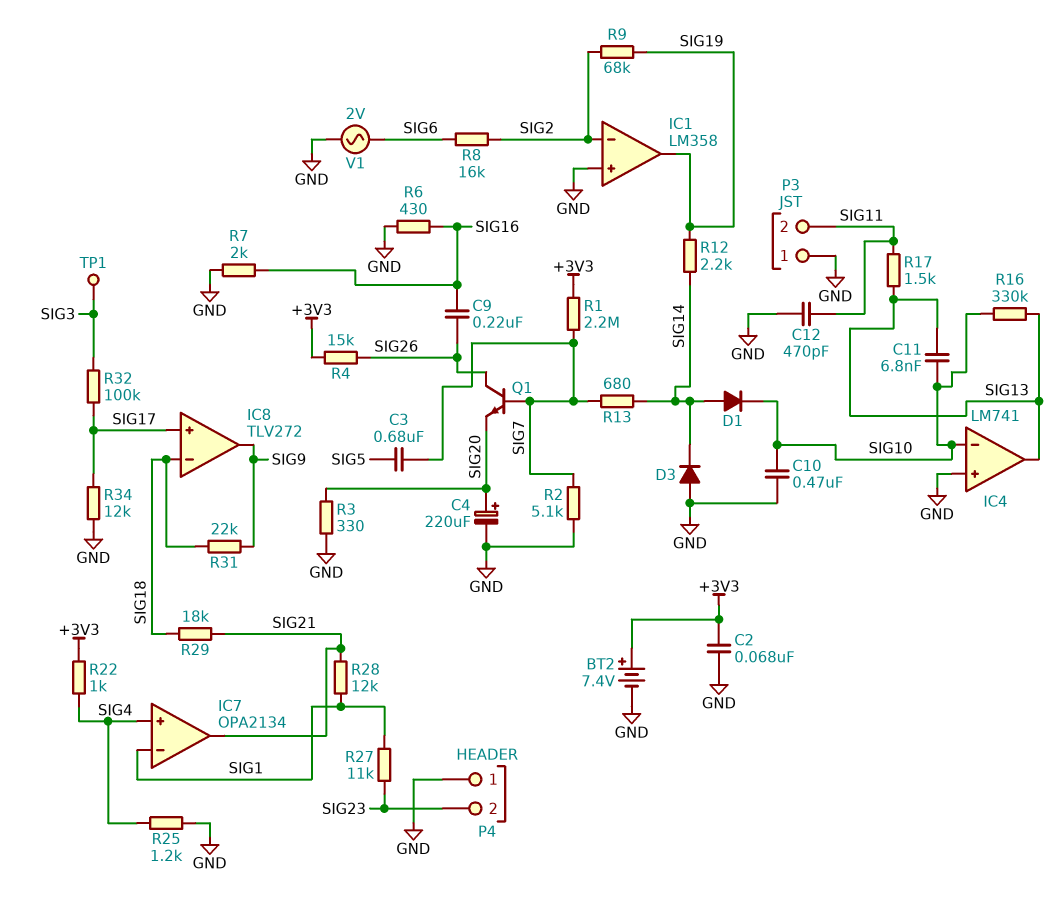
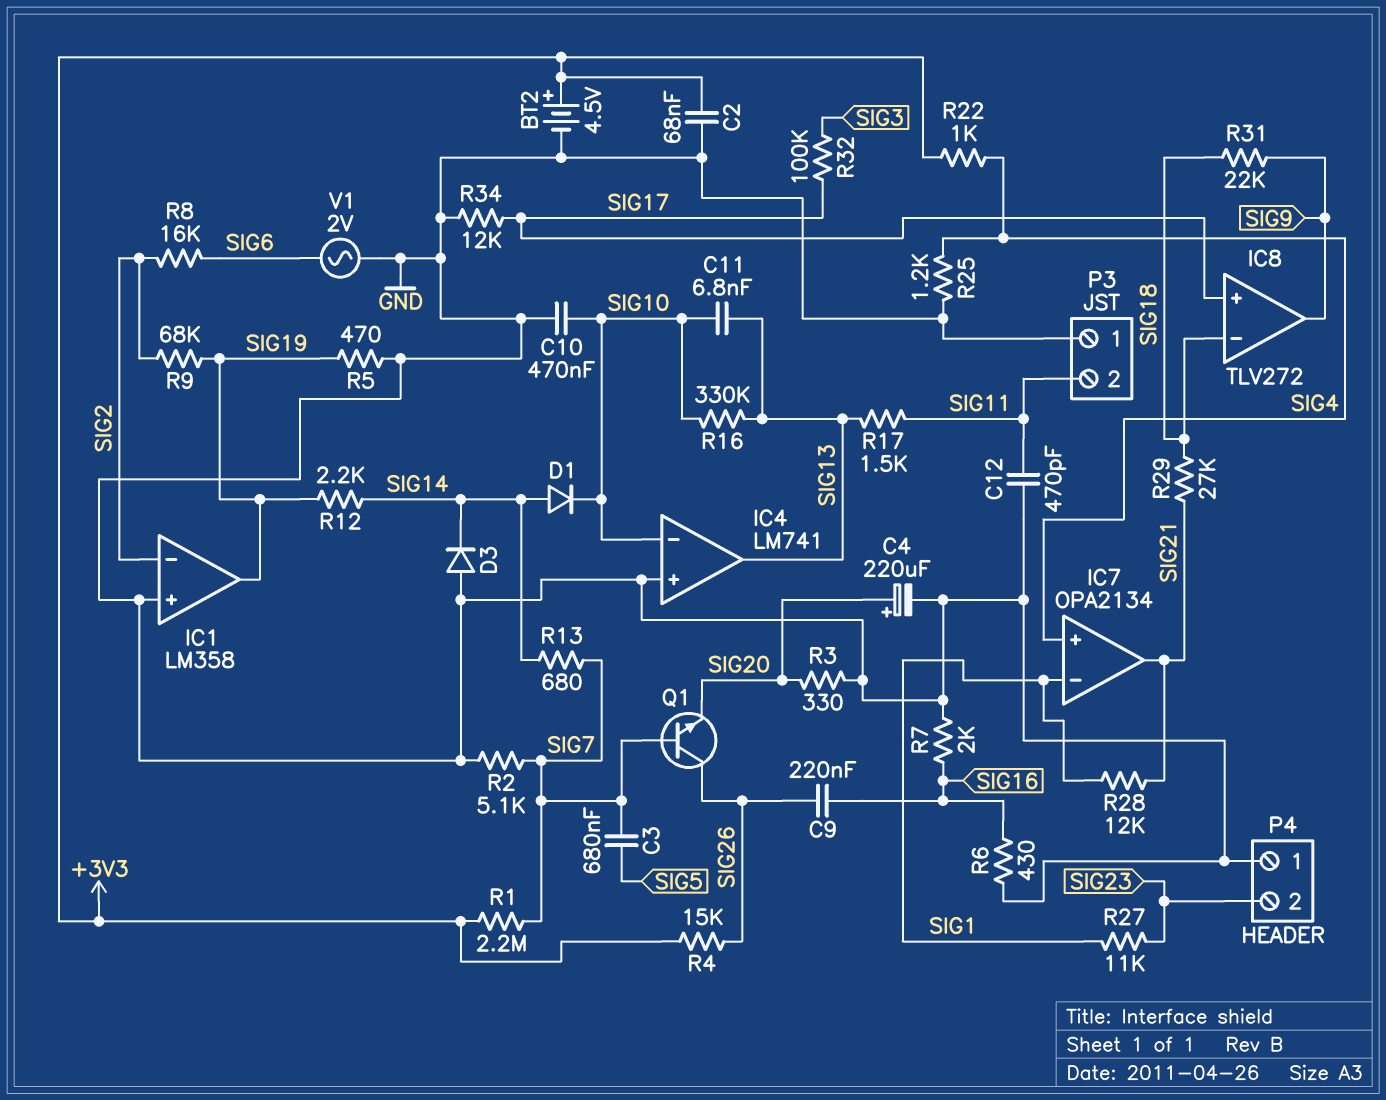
BT2: 7.4V (plus +3V3, minus GND) -> 4.5V (plus +3V3, minus GND)
R5: none -> 470 (GND, SIG19)
R29: 18k (SIG18, SIG21) -> 27k (SIG18, SIG21)
TP1: test point (SIG3) -> none

